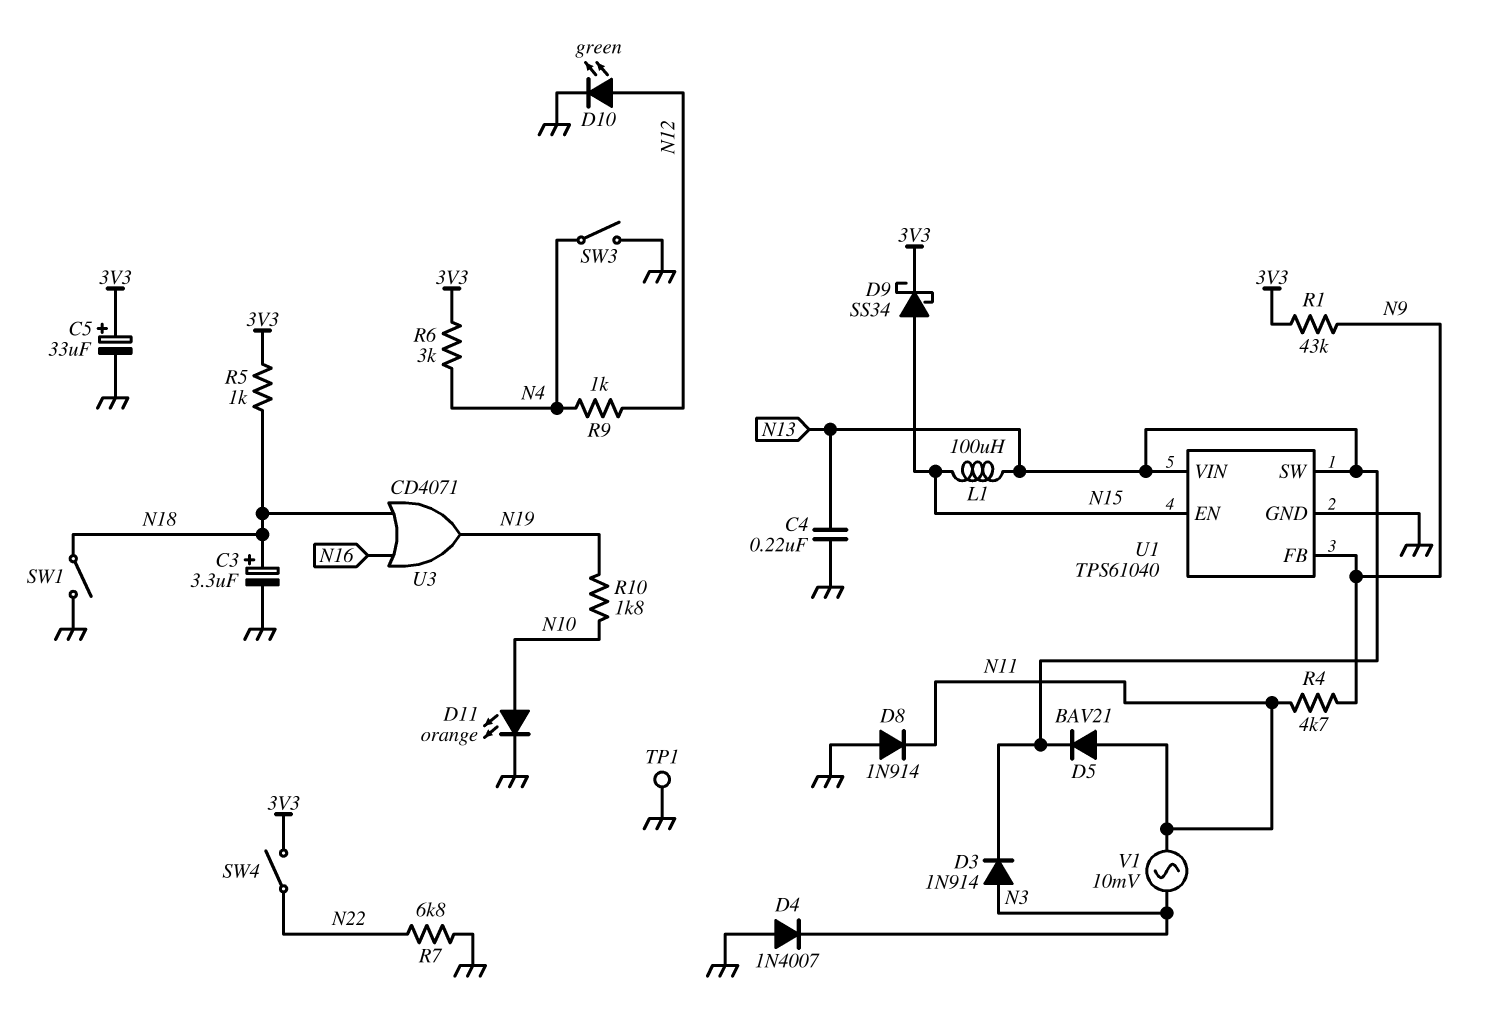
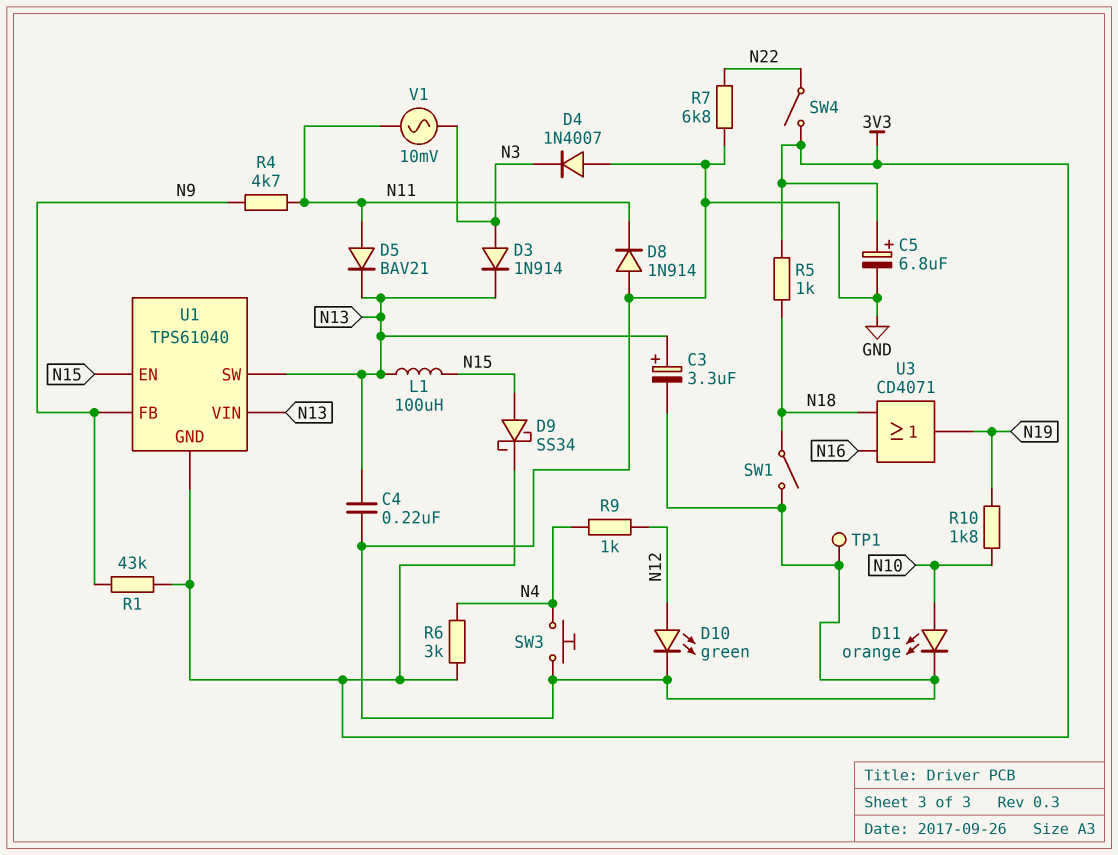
C3: 3.3uF (plus N18, minus GND) -> 3.3uF (plus N13, minus GND)
C5: 33uF (plus 3V3, minus GND) -> 6.8uF (plus 3V3, minus GND)
SW3: switch (GND, N4) -> button (GND, N4)
U1 pin GND: GND -> 3V3

